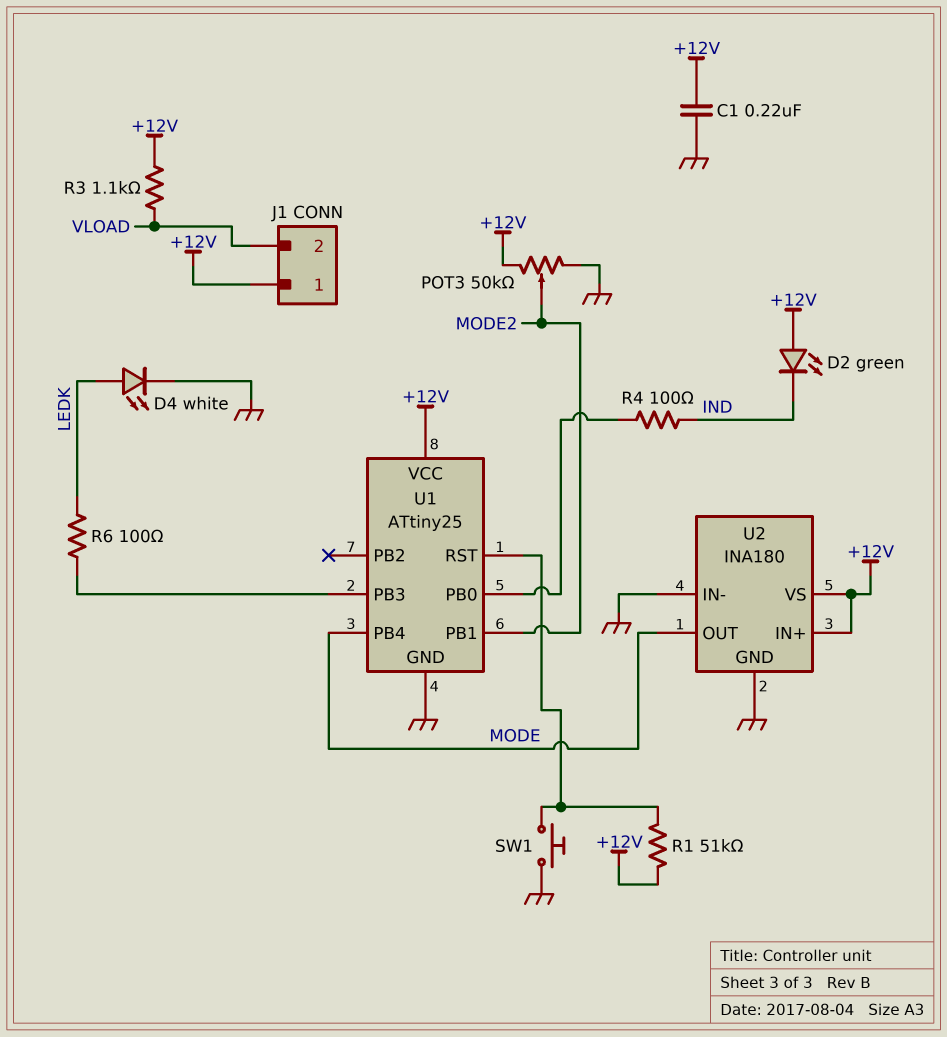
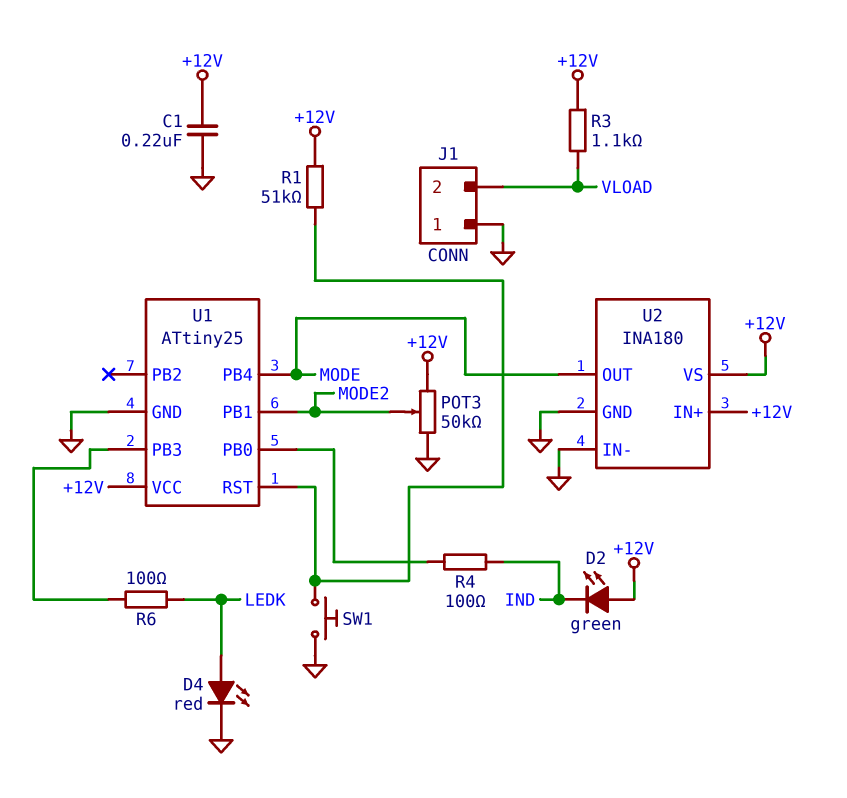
D4: LED white (A LEDK, K GND) -> LED red (A LEDK, K GND)
J1 pin 1: +12V -> GND

